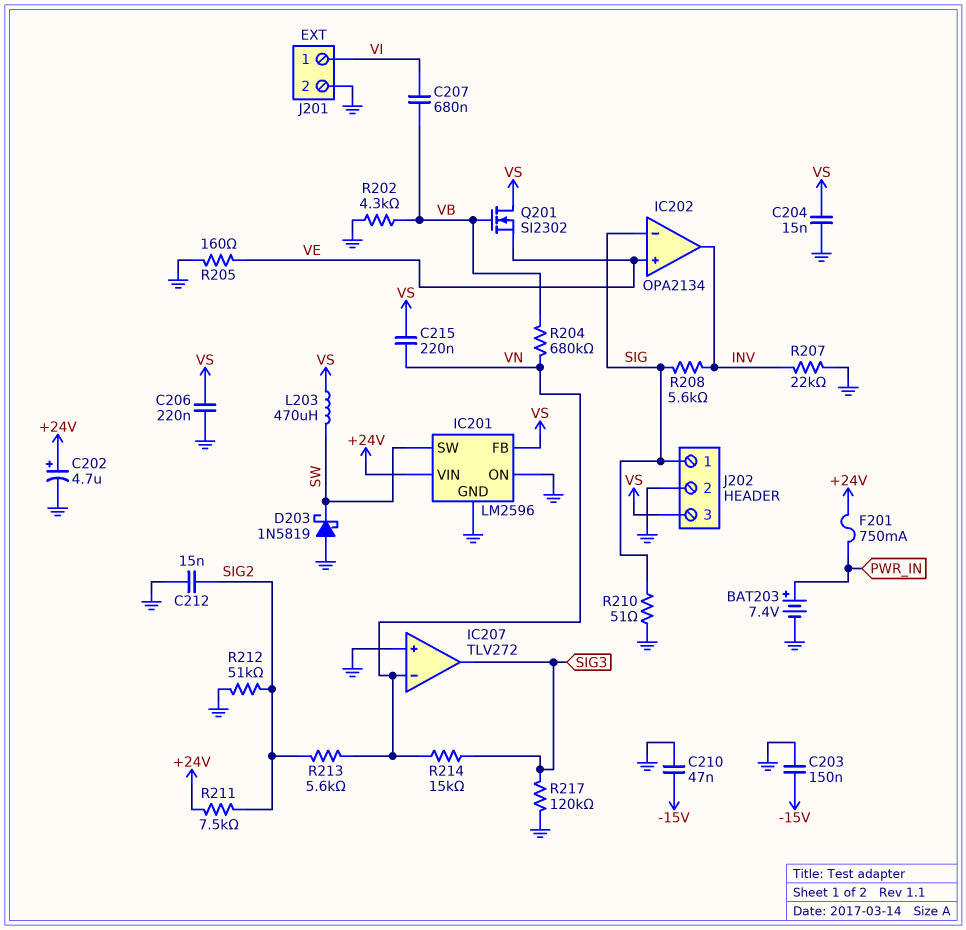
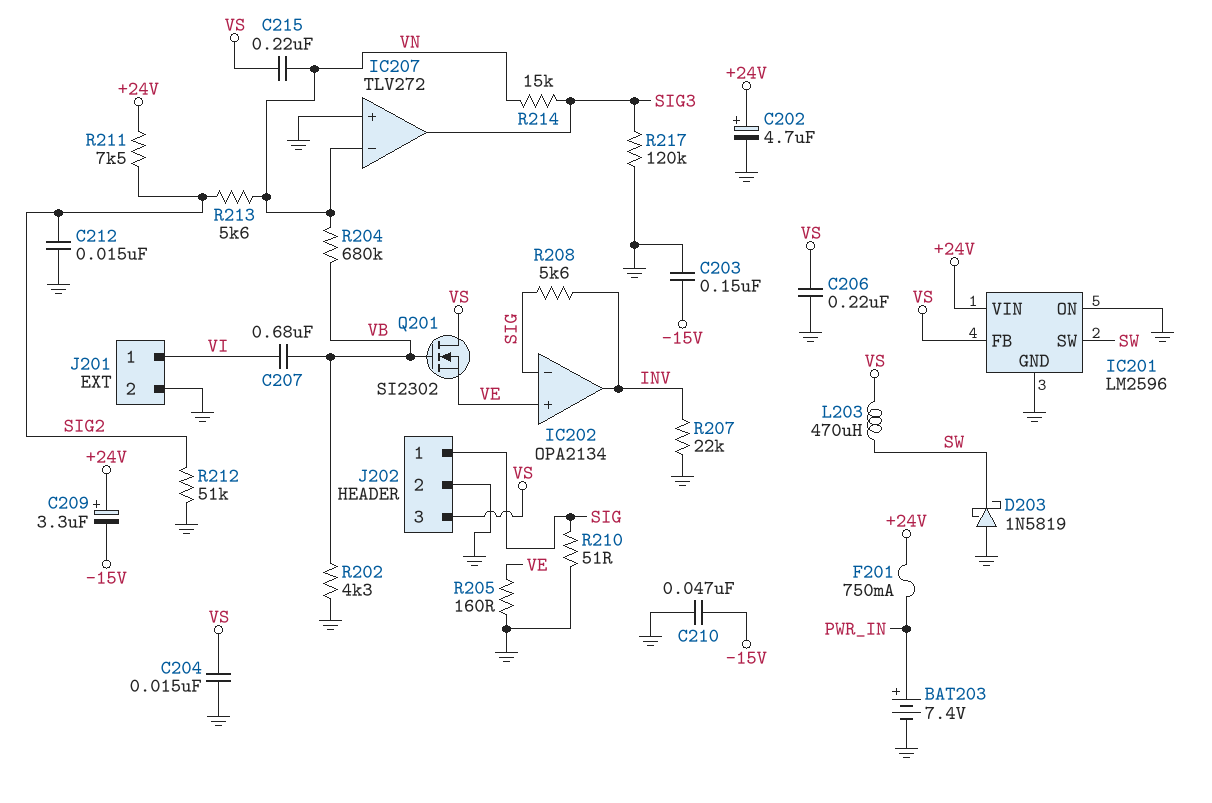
C209: none -> 3.3uF (plus +24V, minus -15V)

